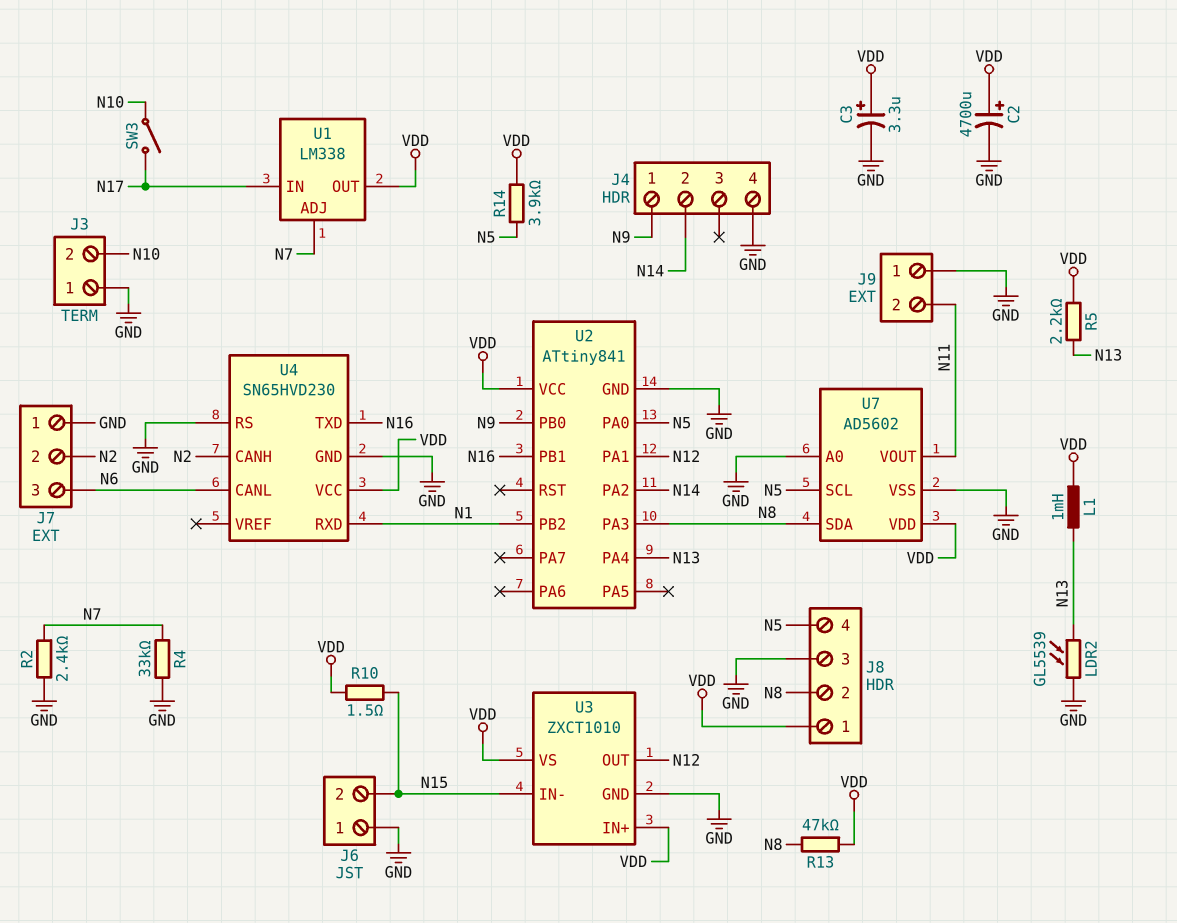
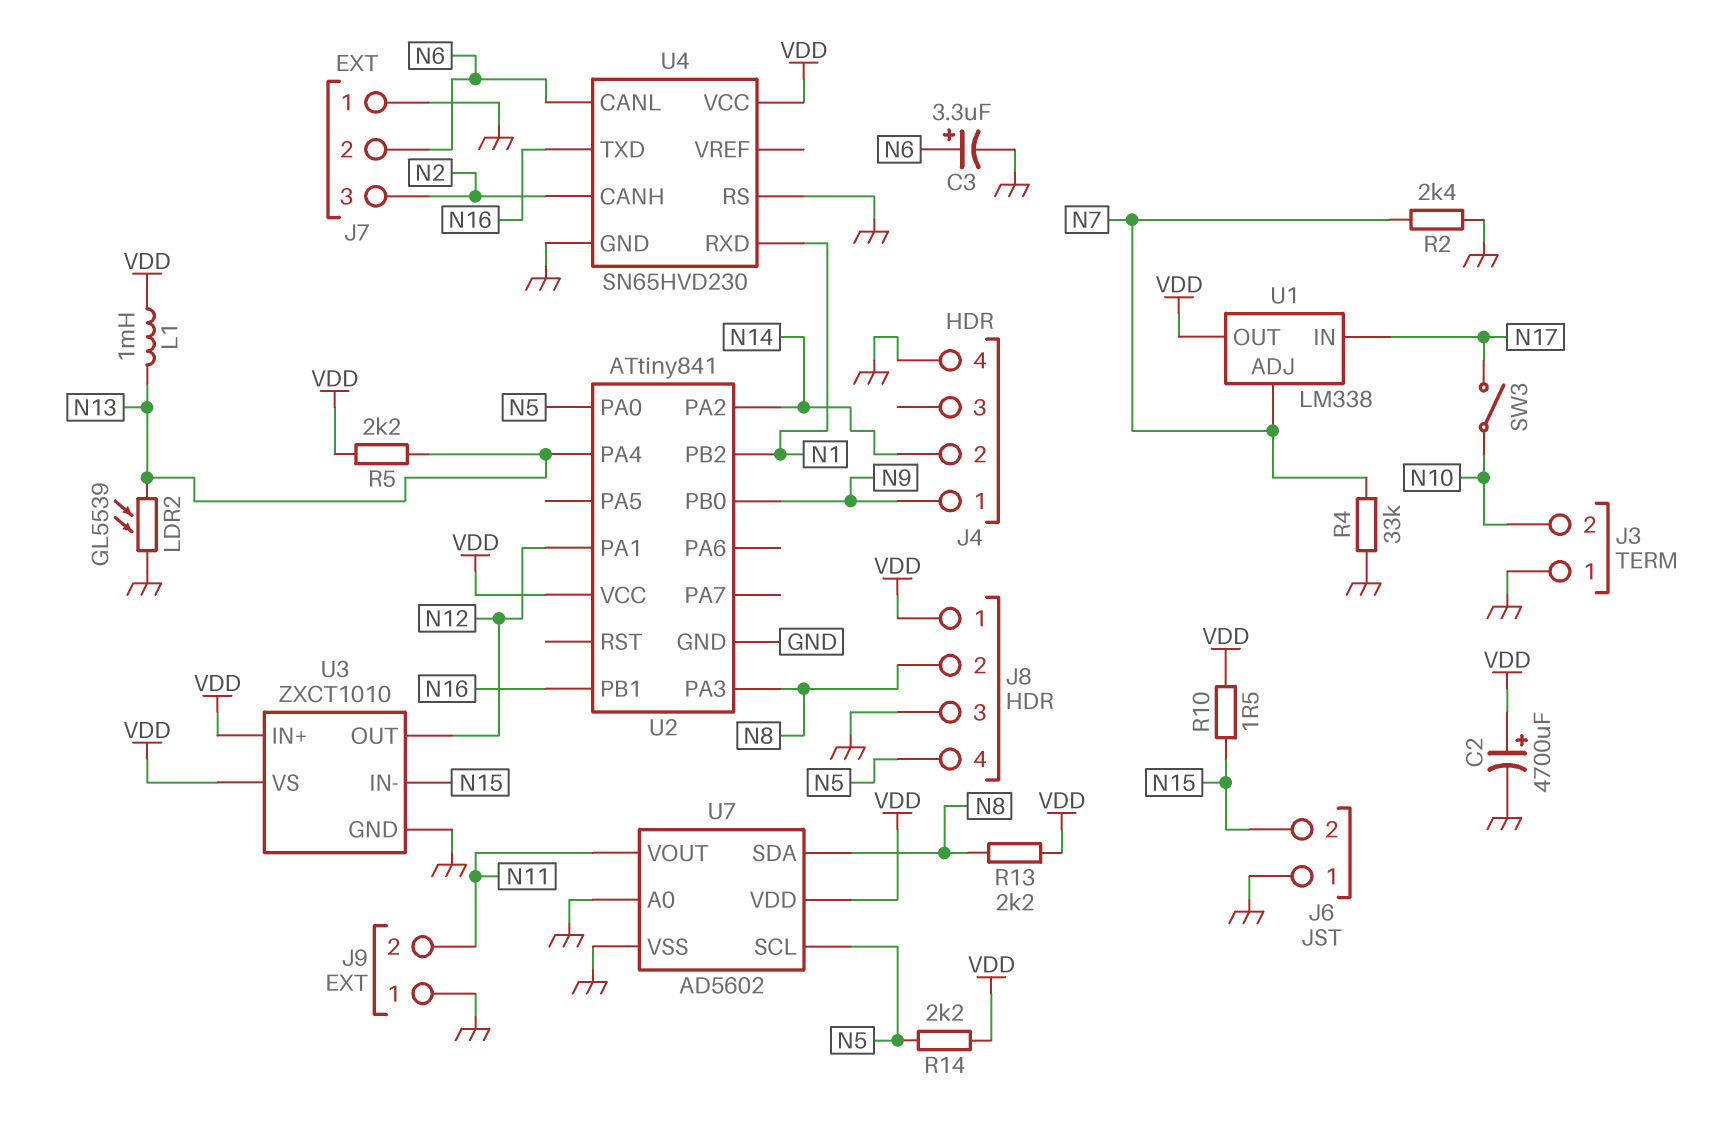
C3: 3.3uF (plus VDD, minus GND) -> 3.3uF (plus N6, minus GND)
J7 pin 2: N2 -> N6
J7 pin 3: N6 -> N2
R13: 47k (N8, VDD) -> 2.2k (N8, VDD)
R14: 3.9k (N5, VDD) -> 2.2k (N5, VDD)

